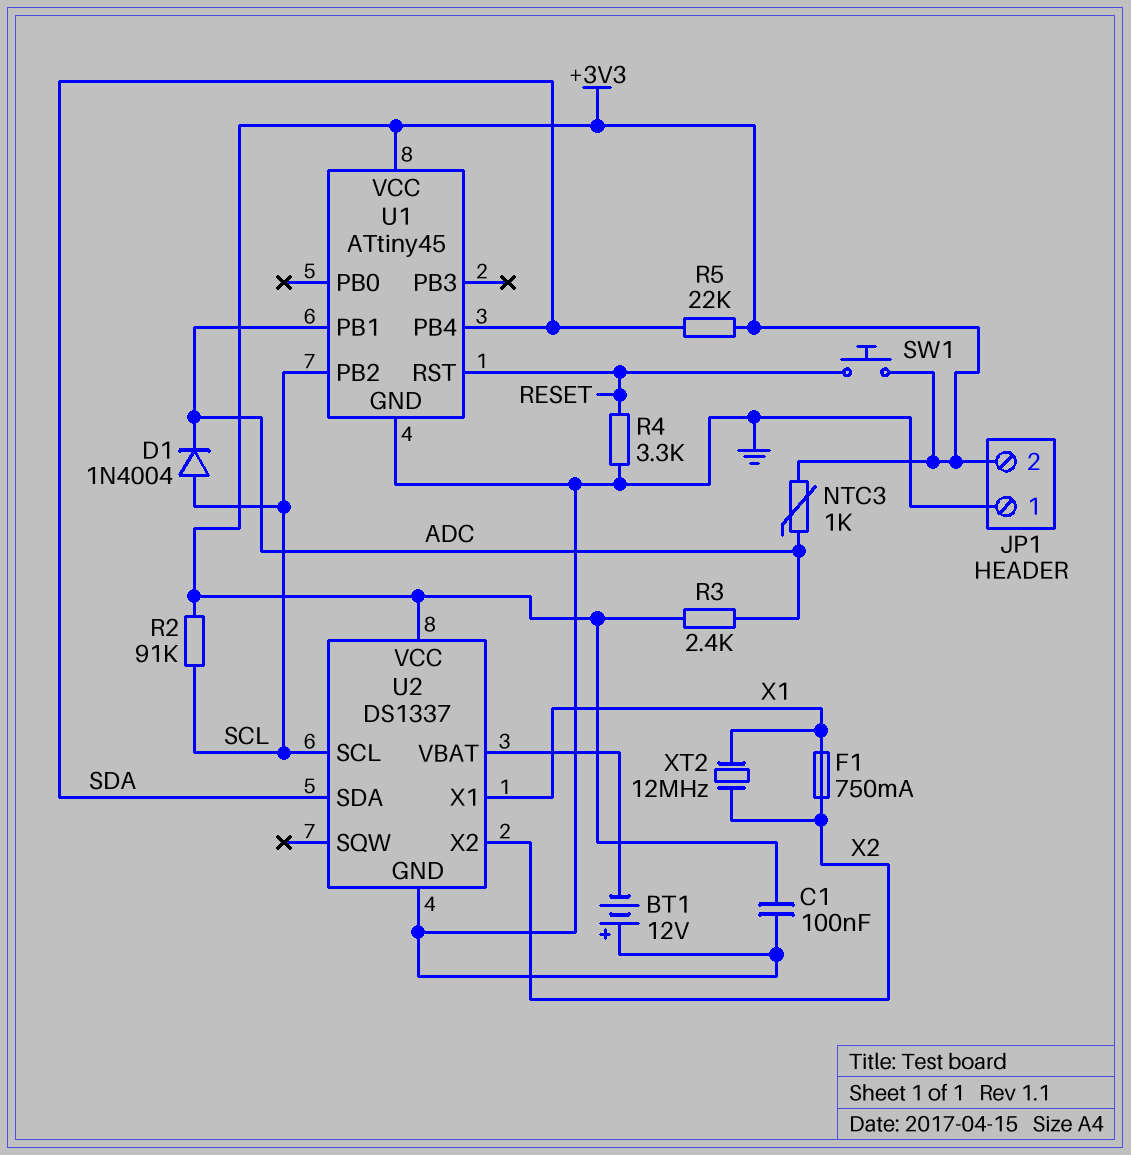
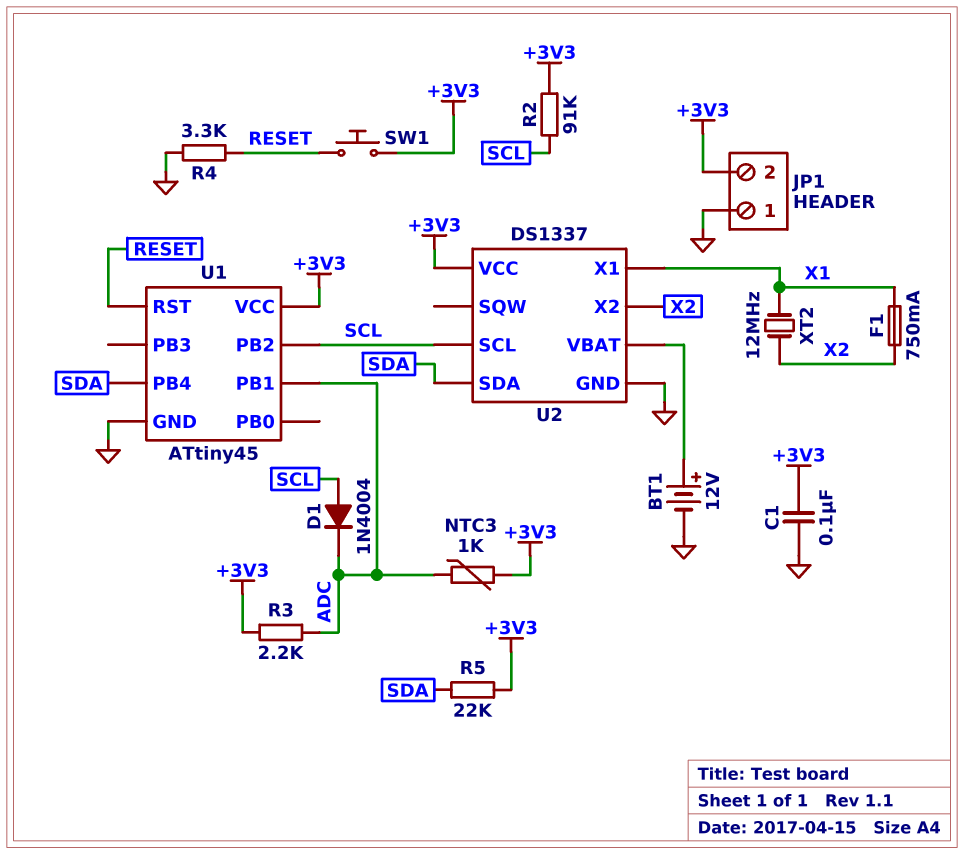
BT1: 12V (plus GND, minus U2/VBAT) -> 12V (plus U2/VBAT, minus GND)
R3: 2.4k (+3V3, ADC) -> 2.2k (+3V3, ADC)

